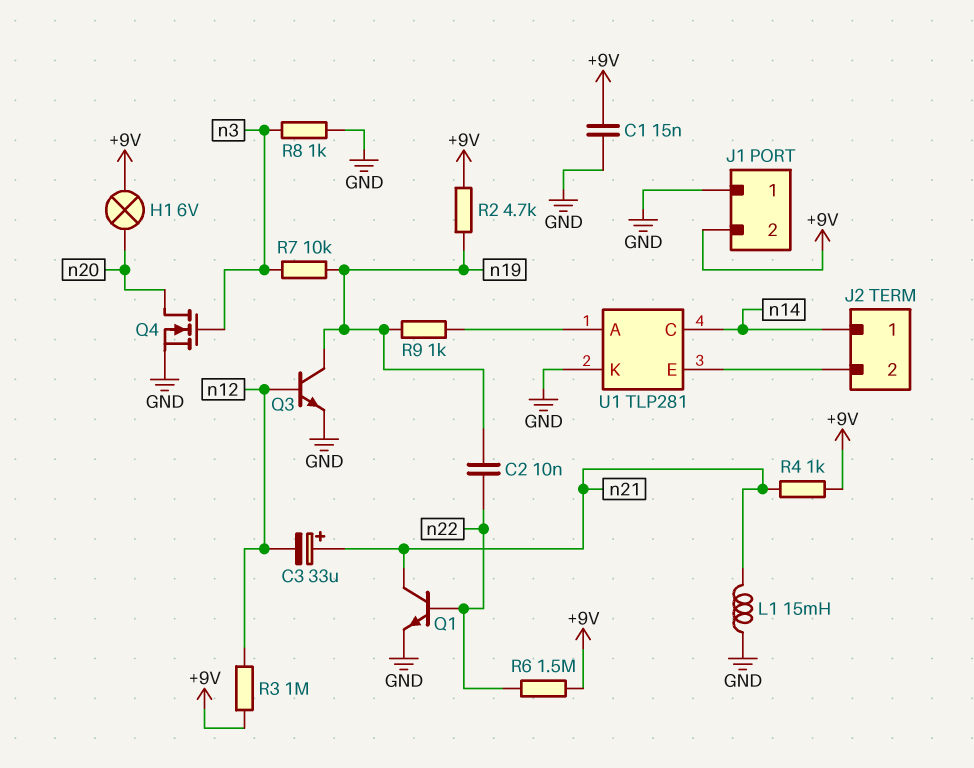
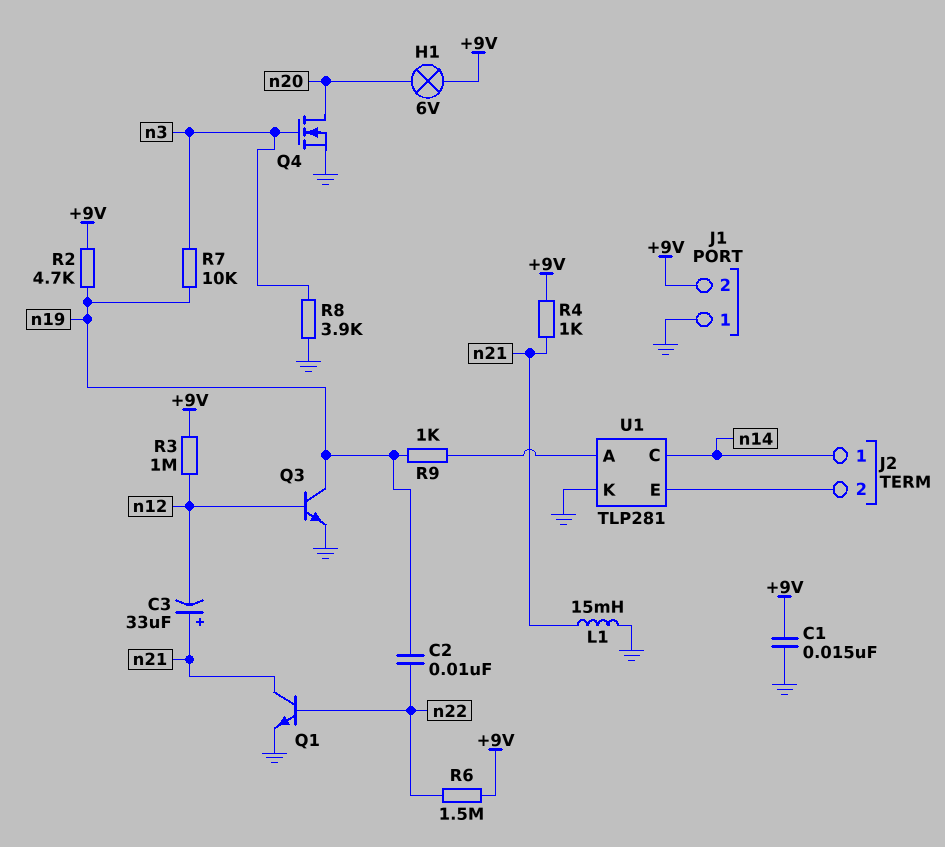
R8: 1k (GND, n3) -> 3.9k (GND, n3)

